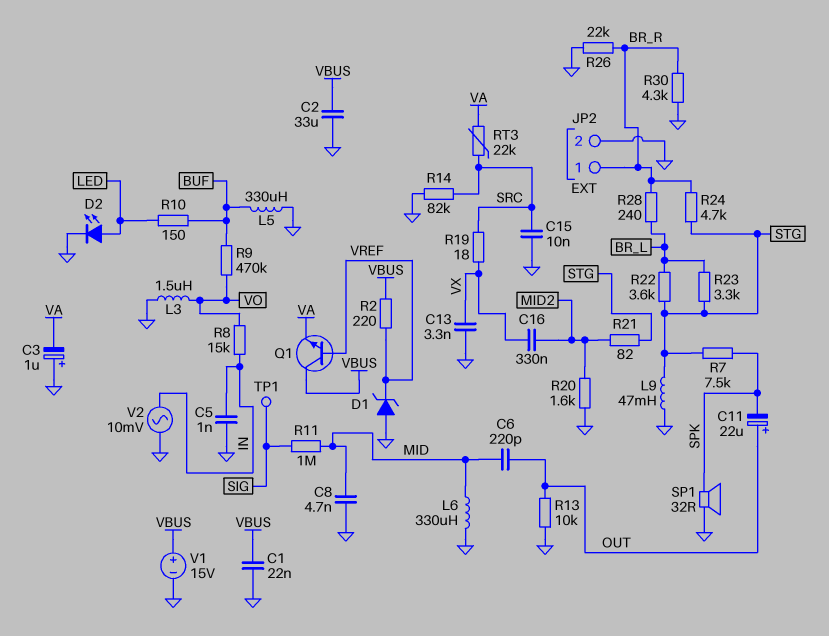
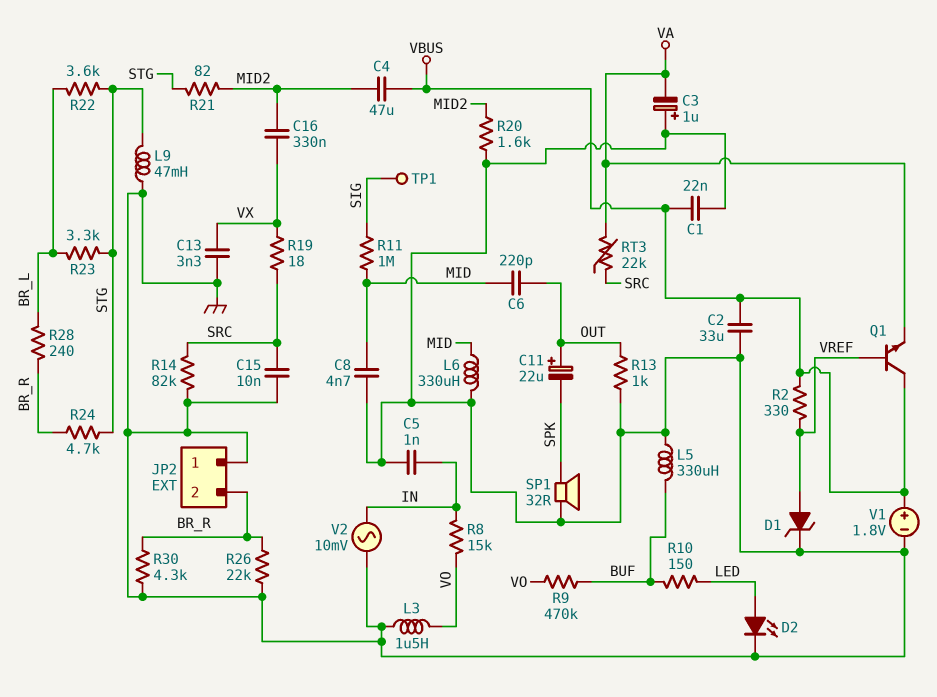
C4: none -> 47uF (MID2, VBUS)
D1: zener (A GND, K VREF) -> zener (A VREF, K GND)
JP2 pin 1: BR_R -> GND
JP2 pin 2: GND -> BR_R
R2: 220 (VBUS, VREF) -> 330 (VBUS, VREF)
R7: 7.5k (SPK, STG) -> none
R13: 10k (GND, OUT) -> 1k (GND, OUT)
V1: 15V (plus VBUS, minus GND) -> 1.8V (plus VBUS, minus GND)

